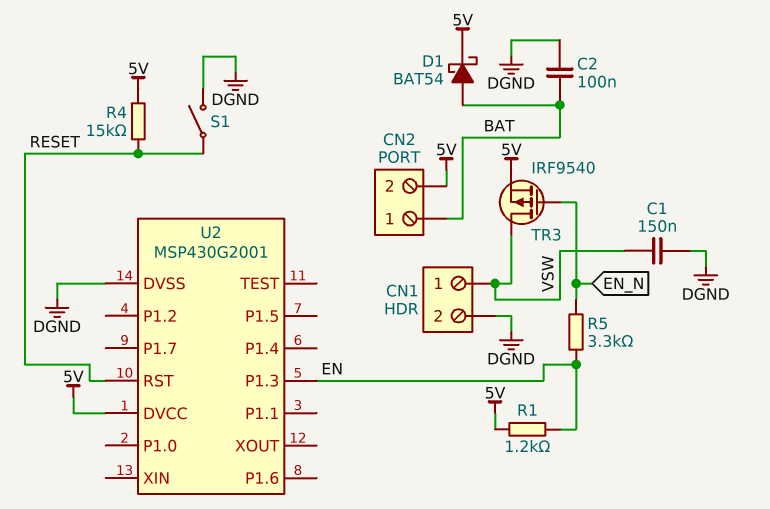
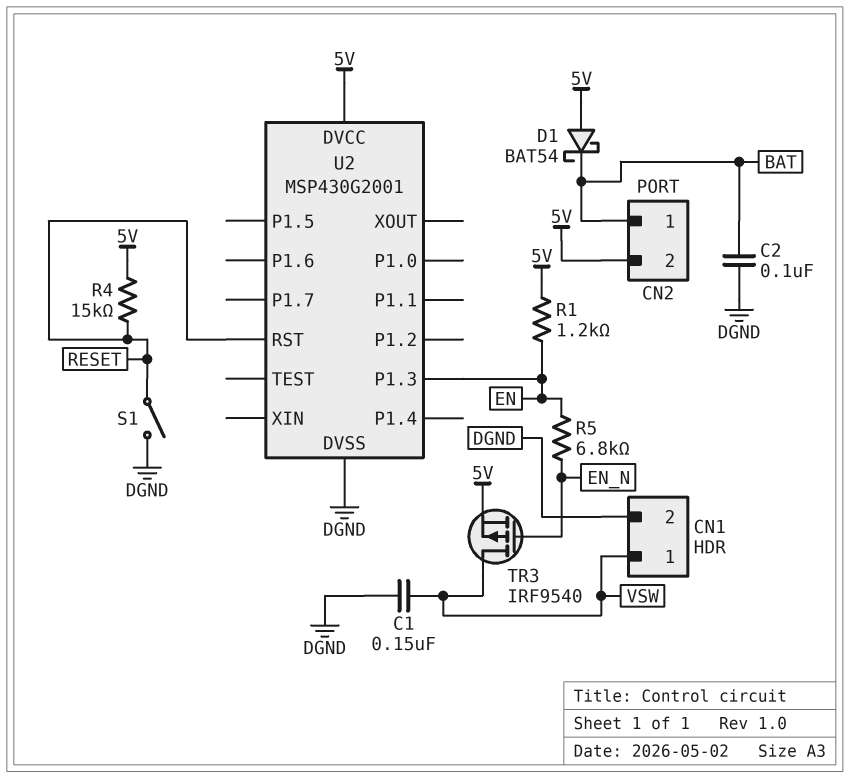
D1: schottky BAT54 (A BAT, K 5V) -> schottky BAT54 (A 5V, K BAT)
R5: 3.3k (EN, EN_N) -> 6.8k (EN, EN_N)

